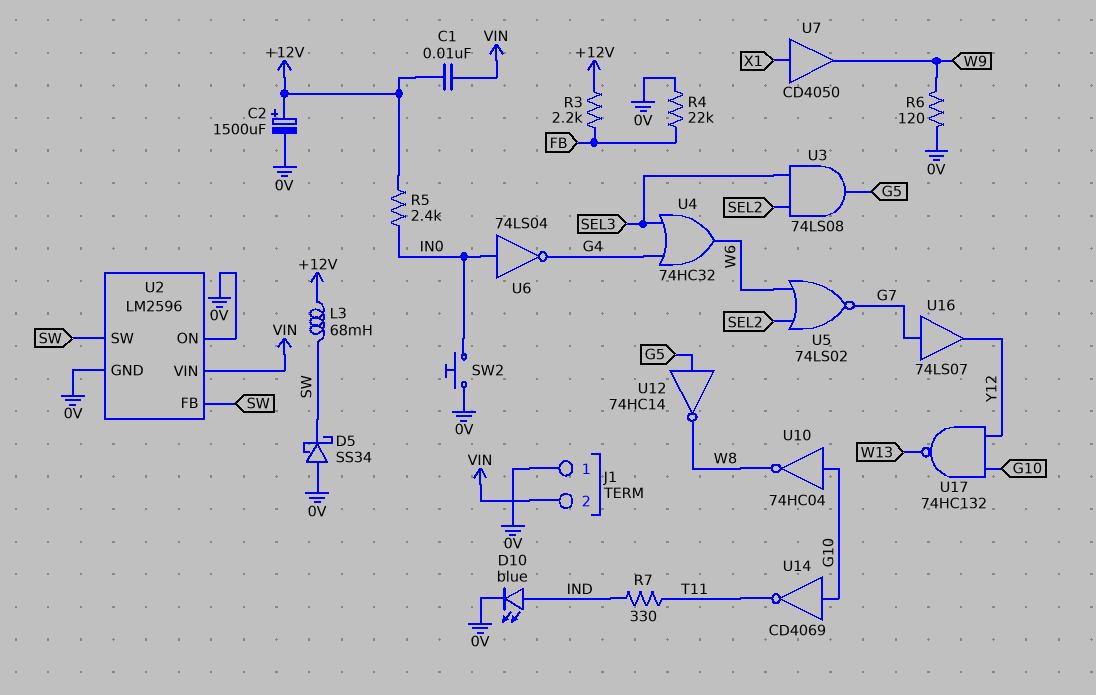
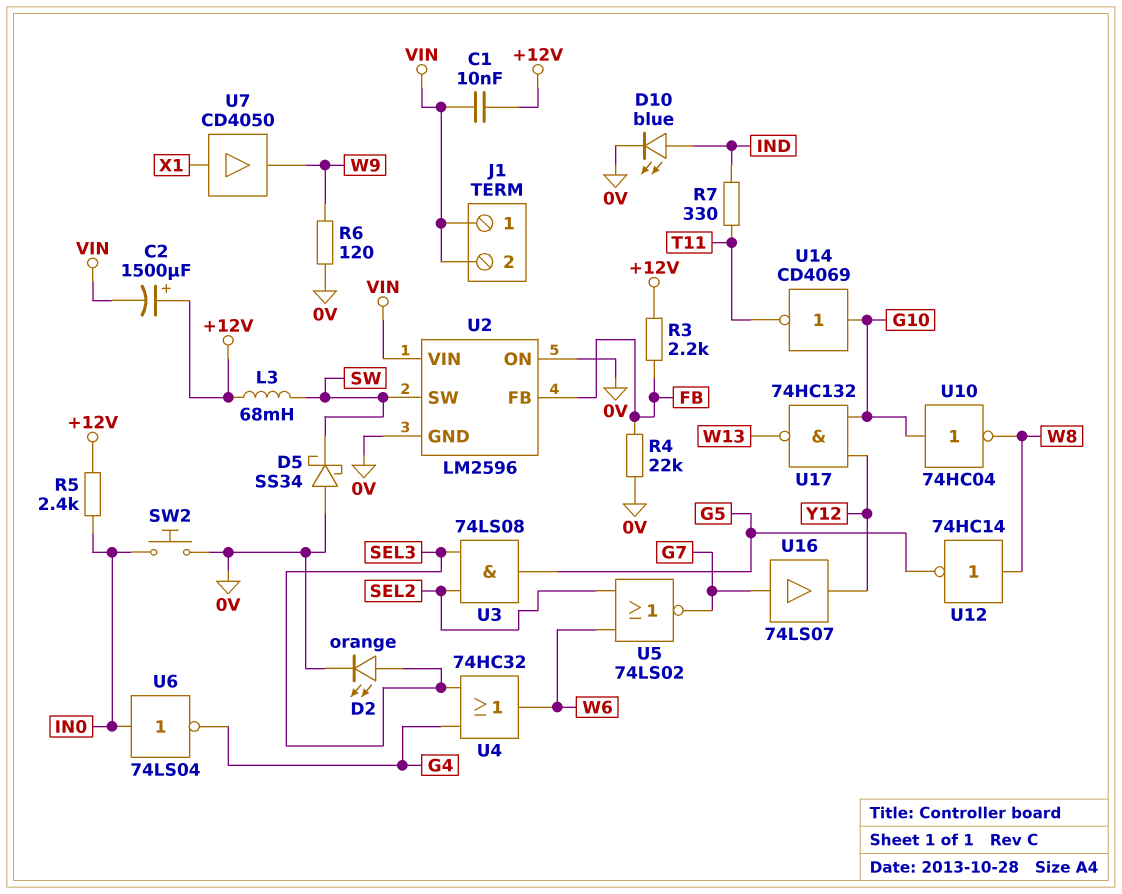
C2: 1500uF (plus +12V, minus 0V) -> 1500uF (plus +12V, minus VIN)
D2: none -> LED orange (A SEL3, K 0V)
J1 pin 1: 0V -> VIN
U2 pin FB: SW -> FB
U12: NOT 74HC14 (in G5, out W8) -> NOT 74HC14 (in W8, out G5)

